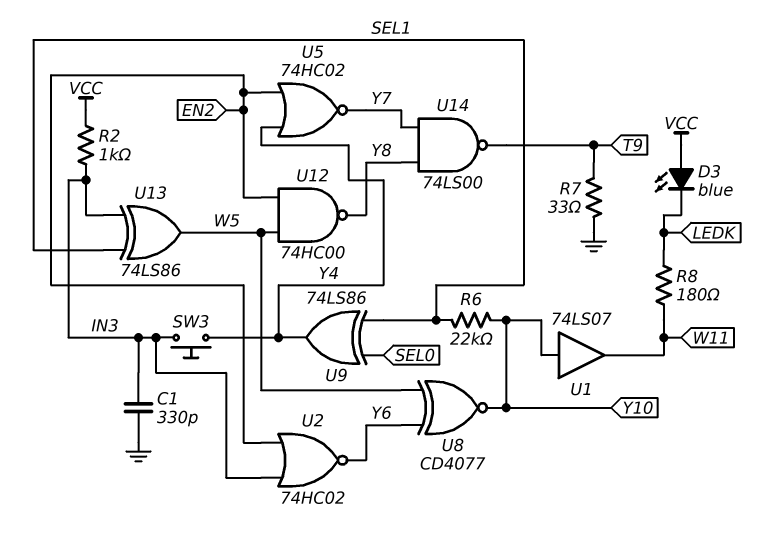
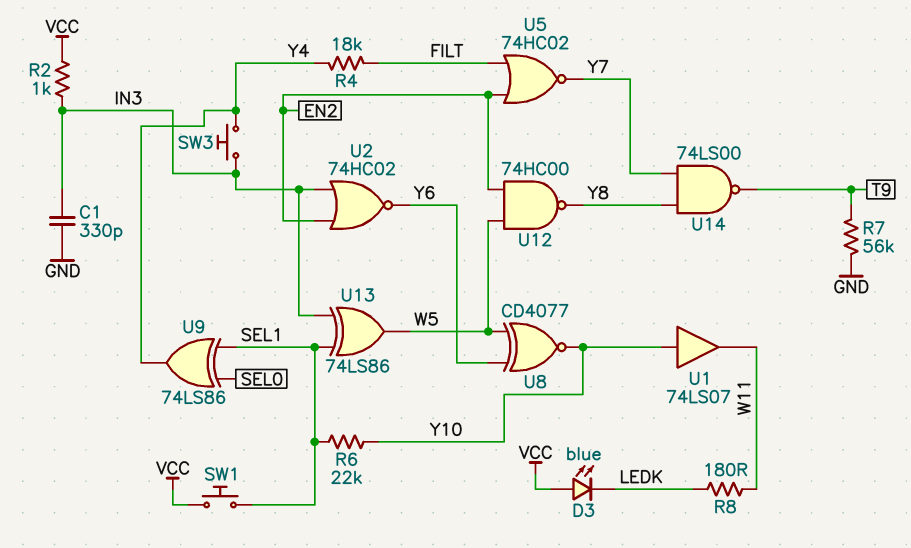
R4: none -> 18k (FILT, Y4)
R7: 33 (GND, T9) -> 56k (GND, T9)
SW1: none -> button (SEL1, VCC)
U5: NOR 74HC02 (in EN2, in Y4, out Y7) -> NOR 74HC02 (in EN2, in FILT, out Y7)

